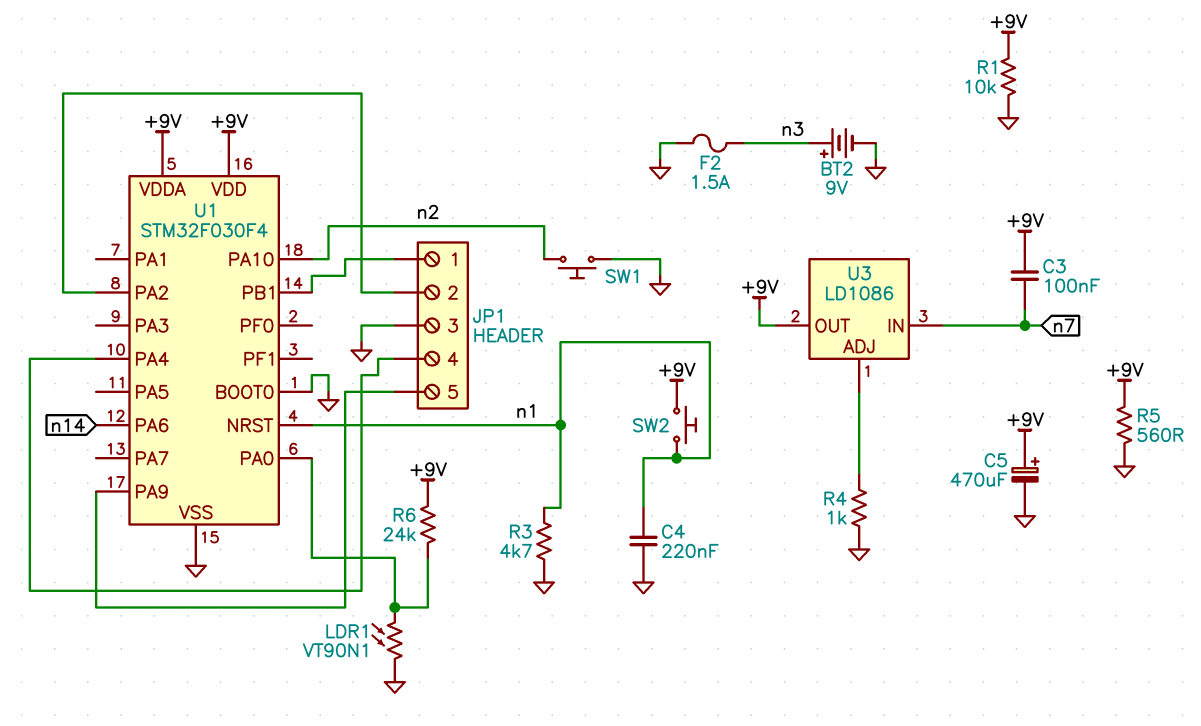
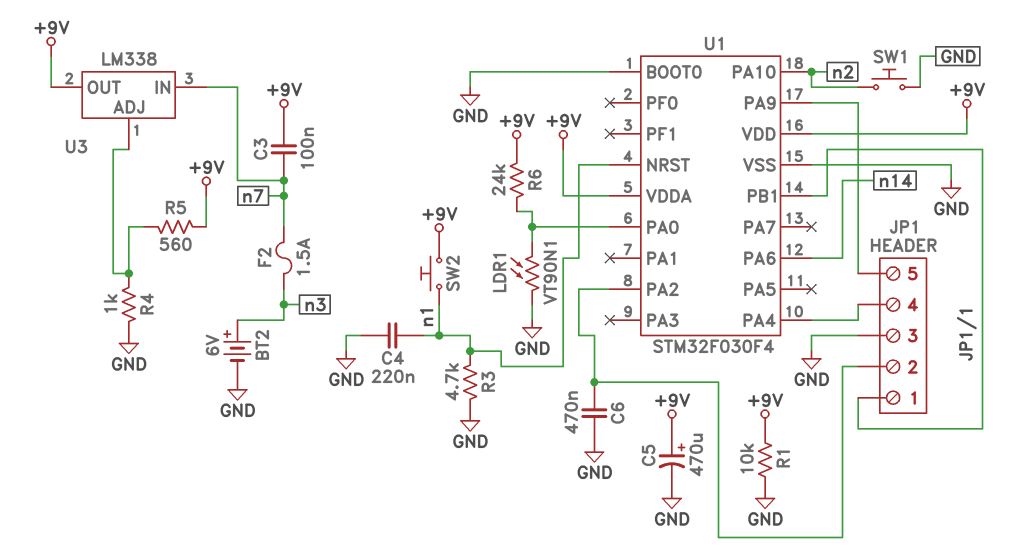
BT2: 9V (plus n3, minus GND) -> 6V (plus n3, minus GND)
C6: none -> 470nF (GND, JP1/2)
F2: 1.5A (GND, n3) -> 1.5A (n3, n7)
R5: 560 (+9V, GND) -> 560 (+9V, U3/ADJ)
U3: LD1086 -> LM338

